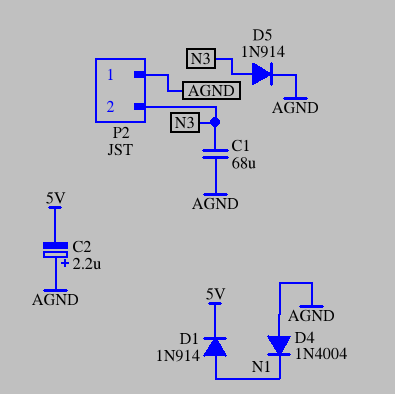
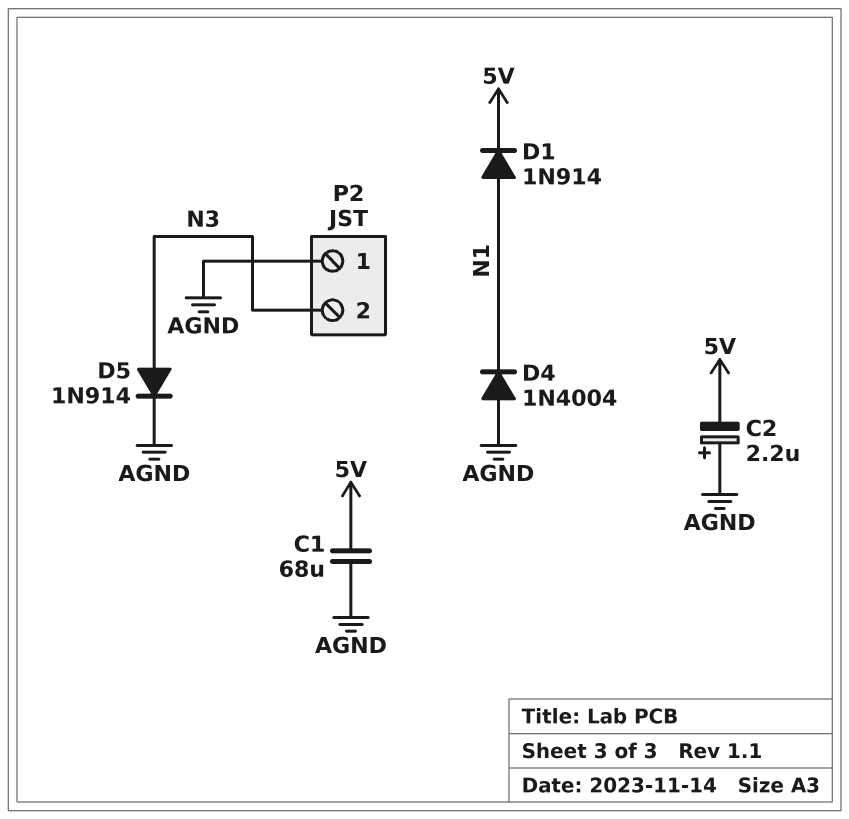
C1: 68uF (AGND, N3) -> 68uF (5V, AGND)

